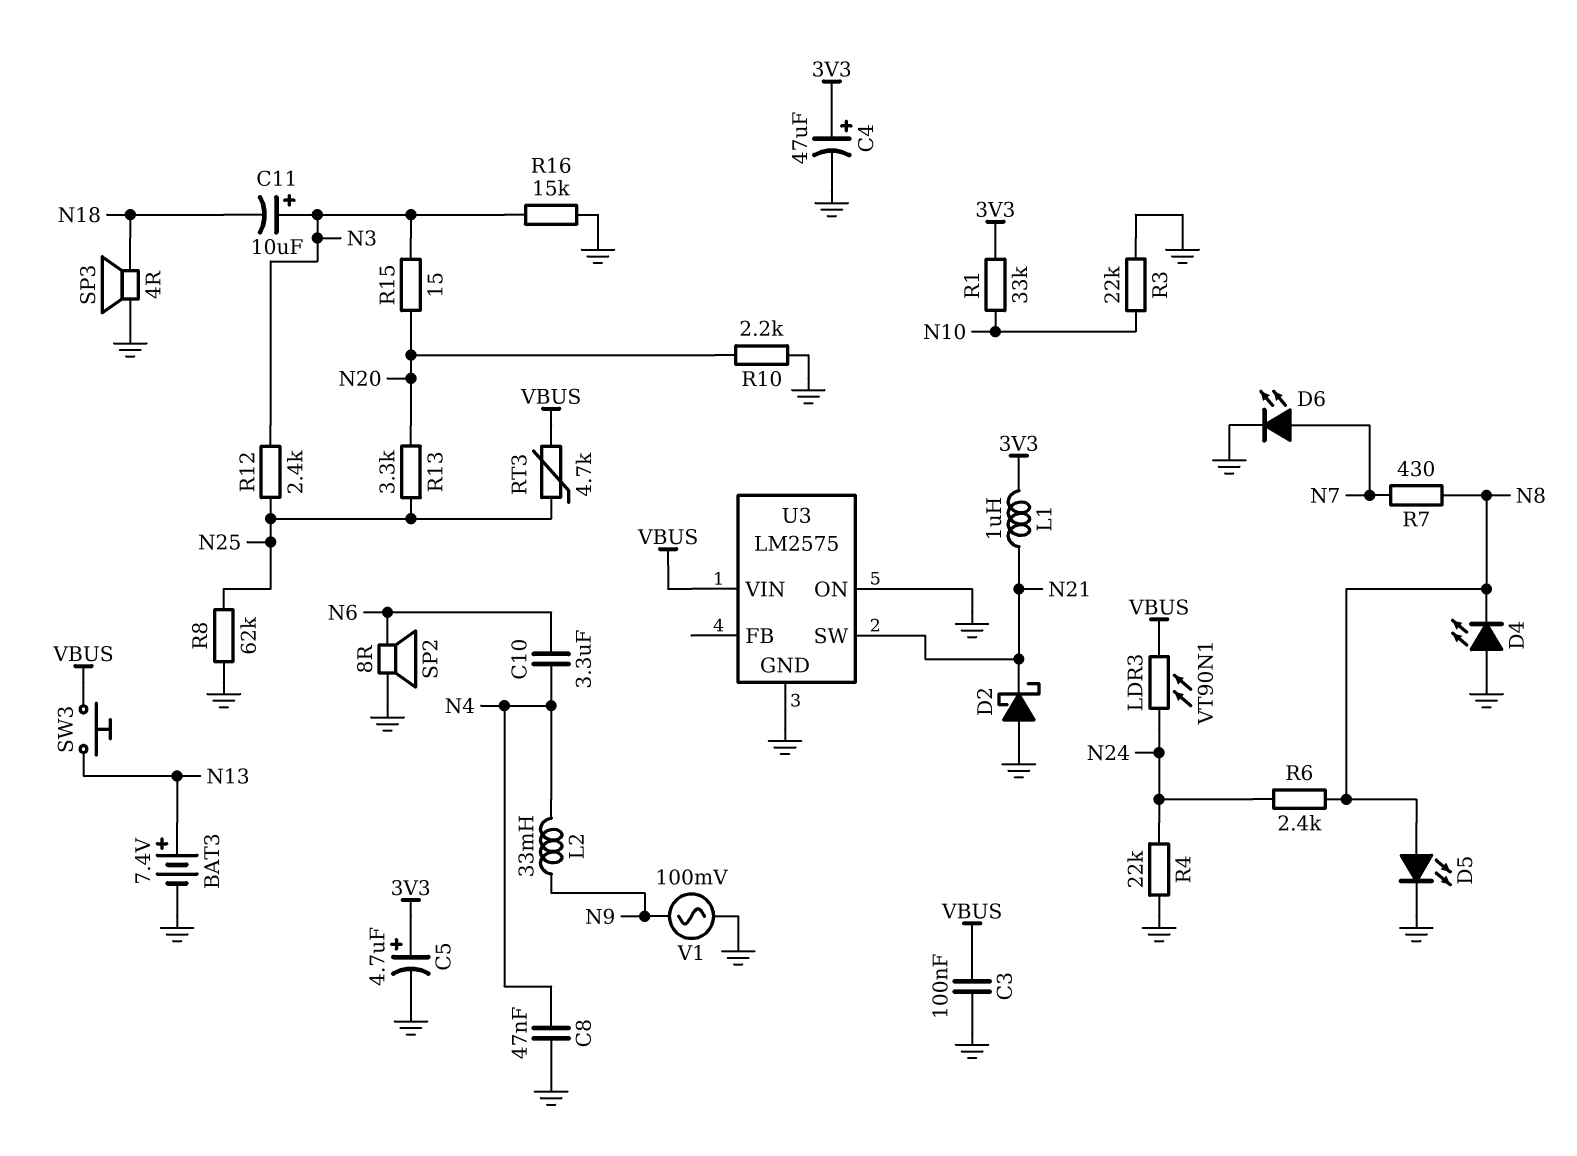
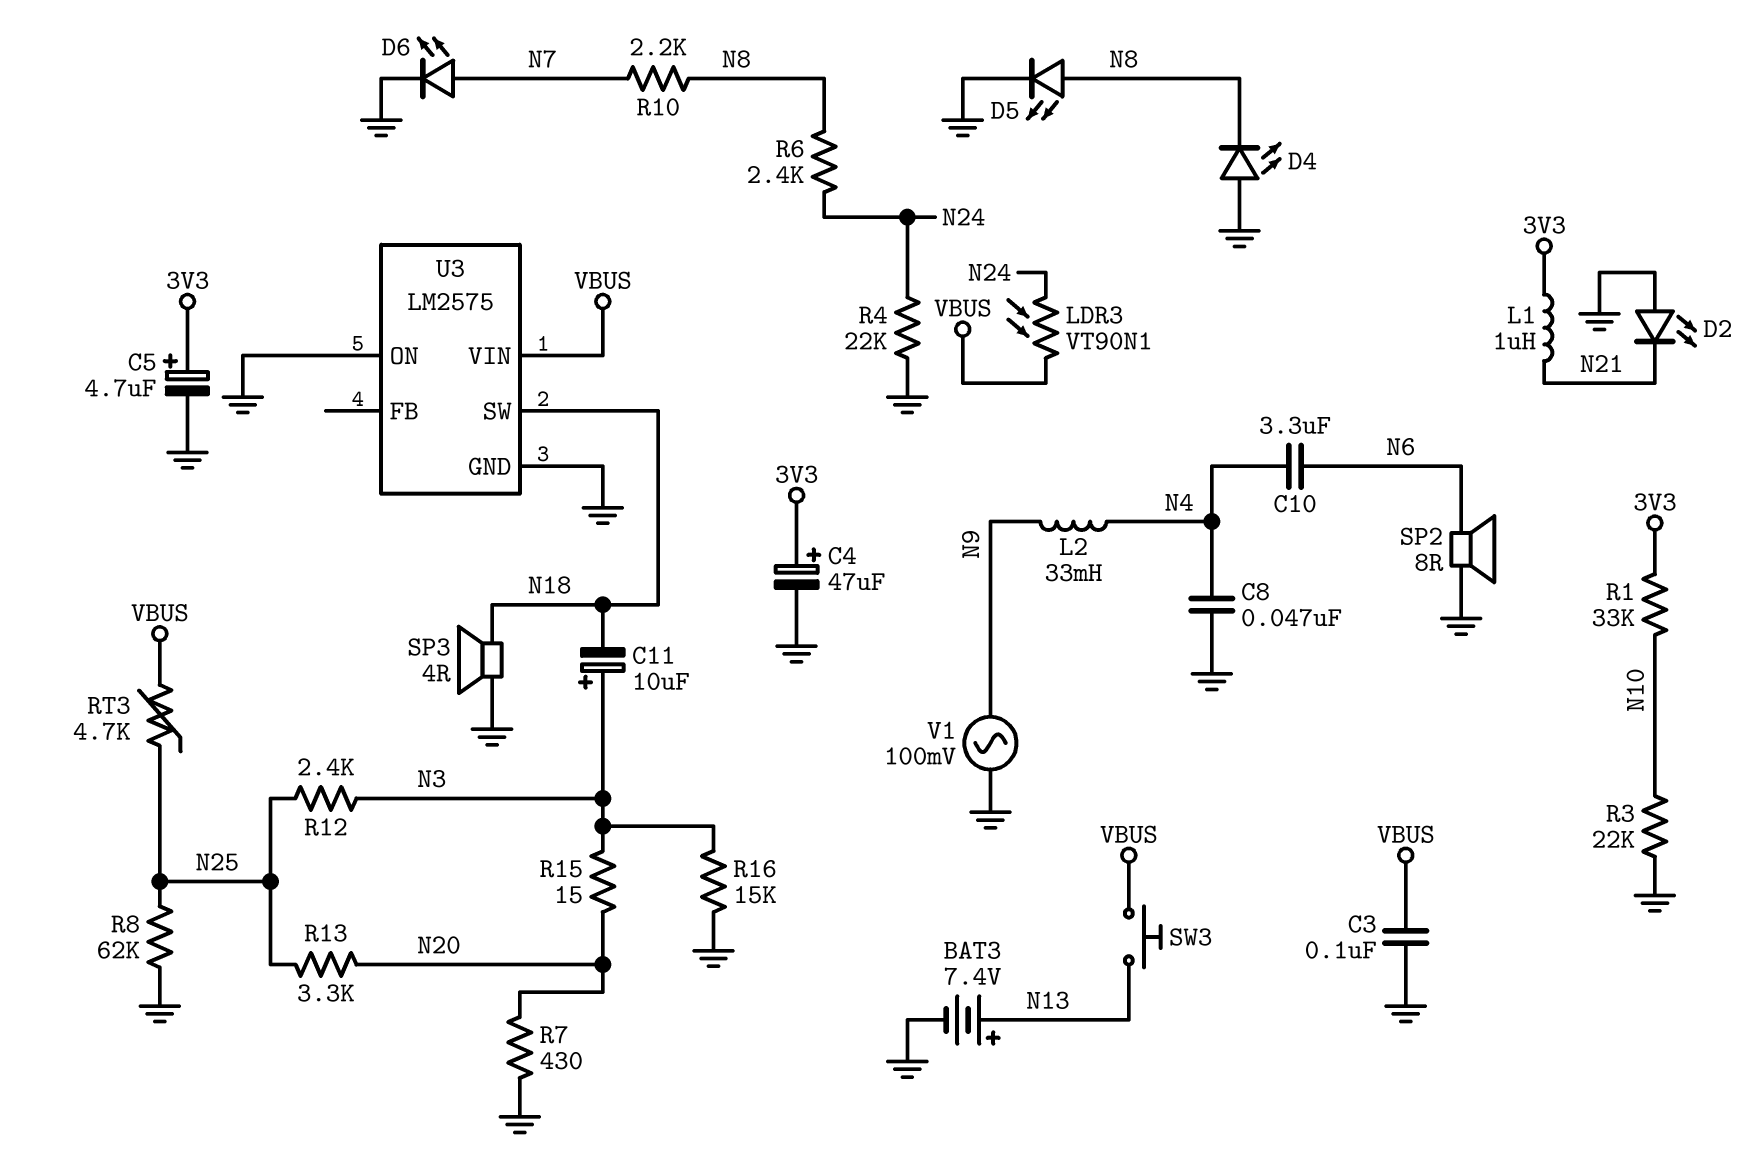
D2: schottky (A GND, K N21) -> LED (A GND, K N21)
R7: 430 (N7, N8) -> 430 (GND, N20)
R10: 2.2k (GND, N20) -> 2.2k (N7, N8)
U3 pin SW: N21 -> N18

